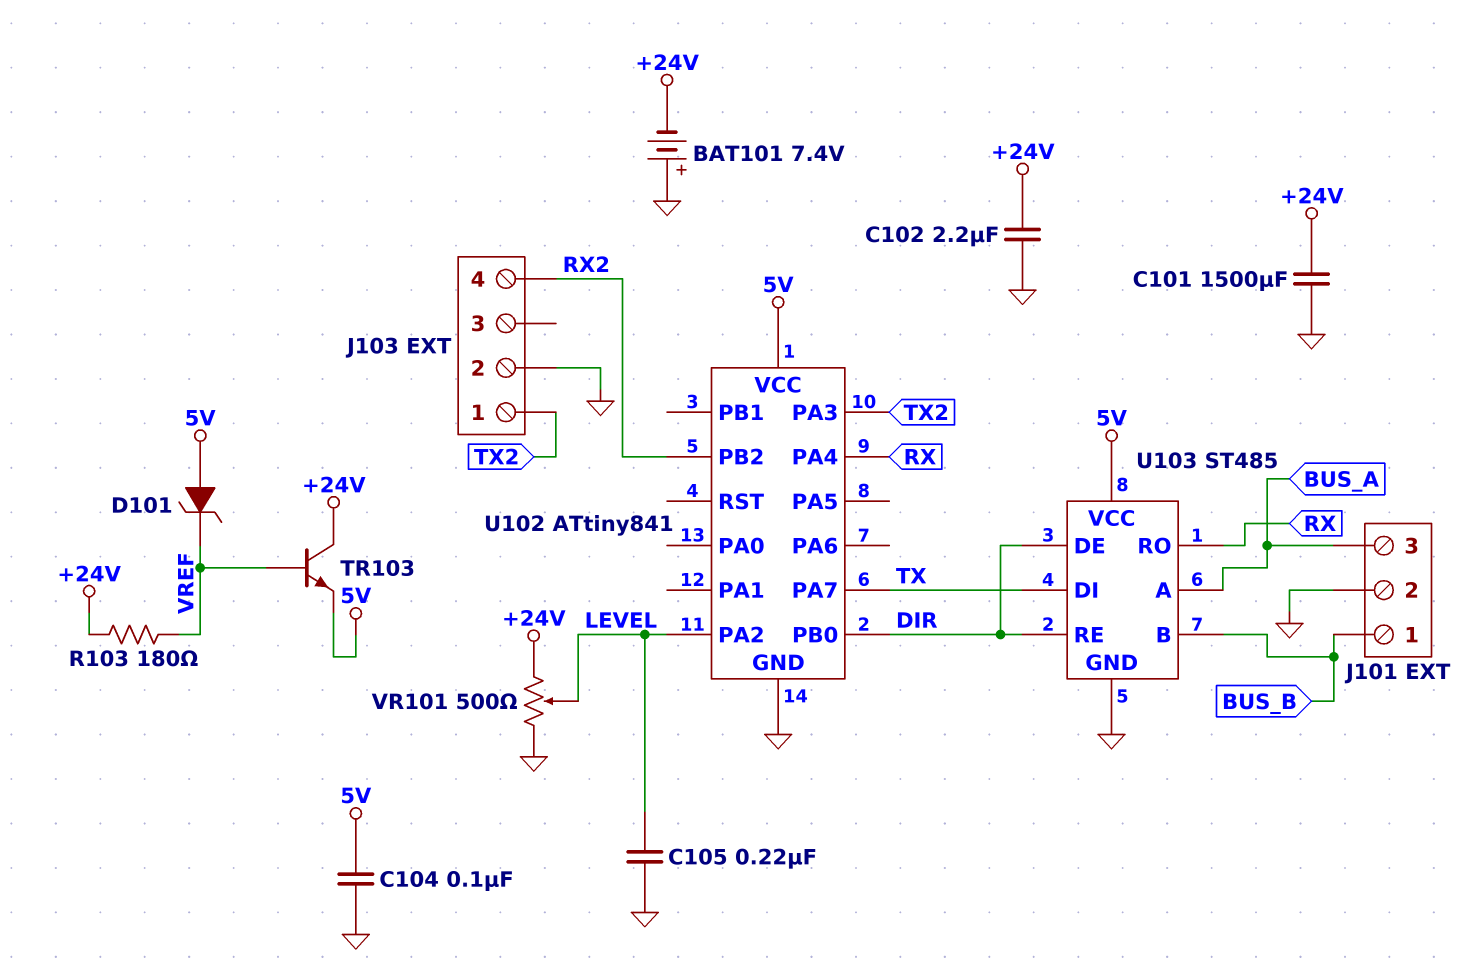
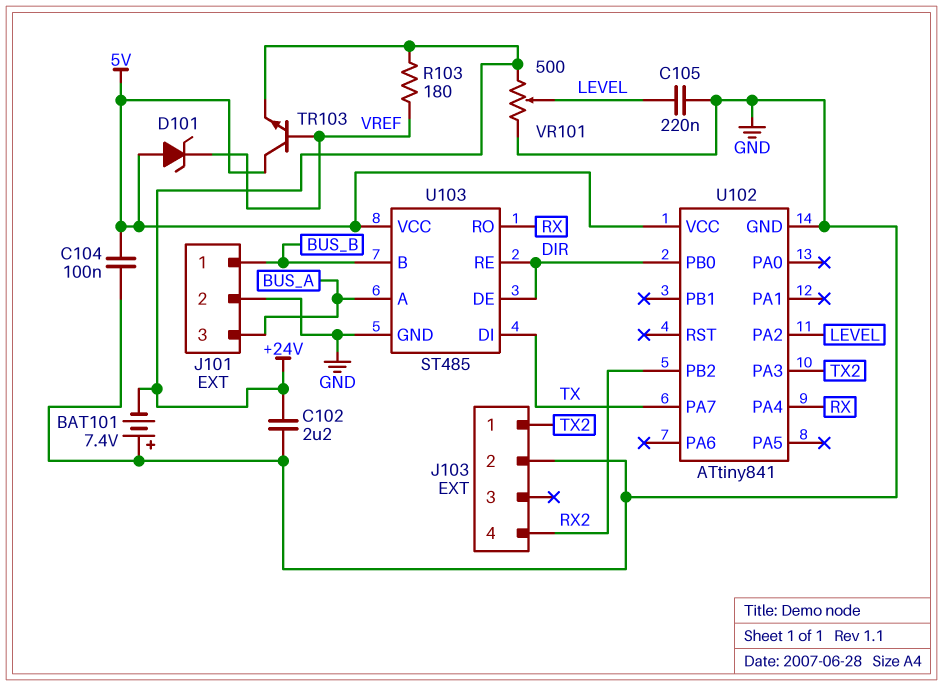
C101: 1500uF (+24V, GND) -> none
TR103: NPN (B VREF, C +24V, E 5V) -> NPN (B VREF, C 5V, E +24V)

